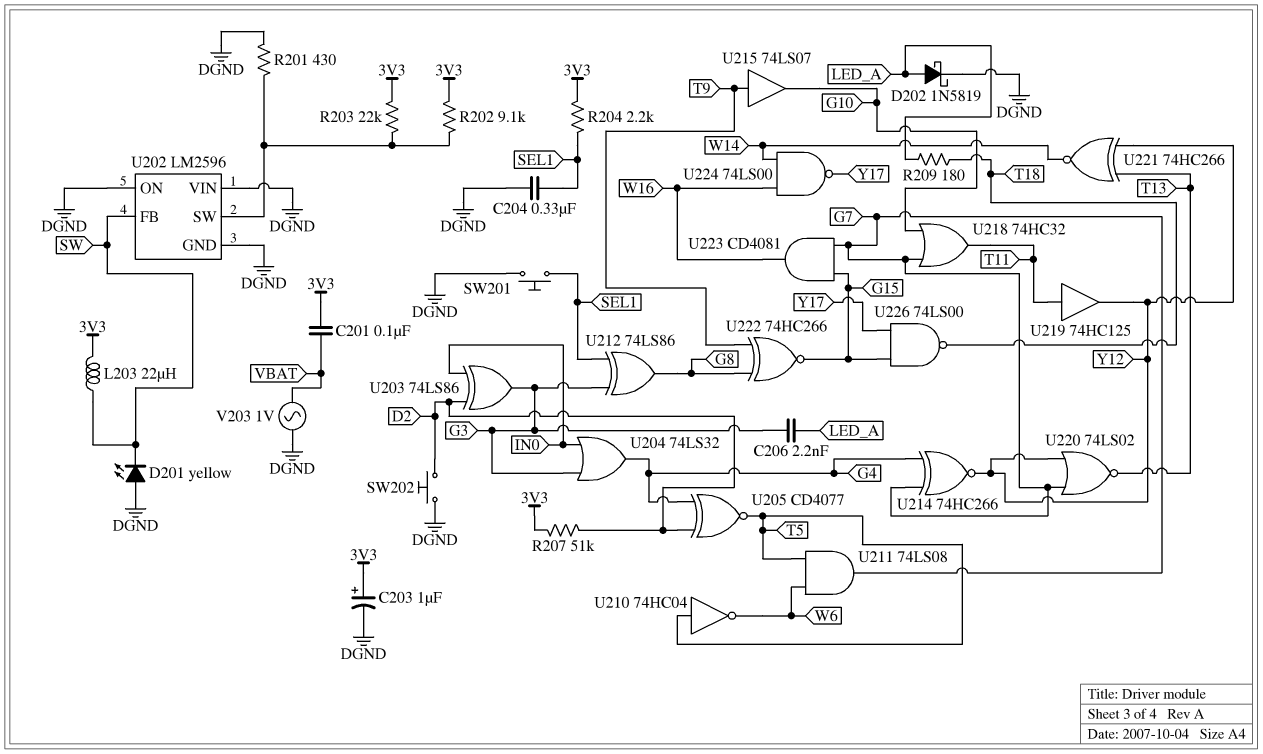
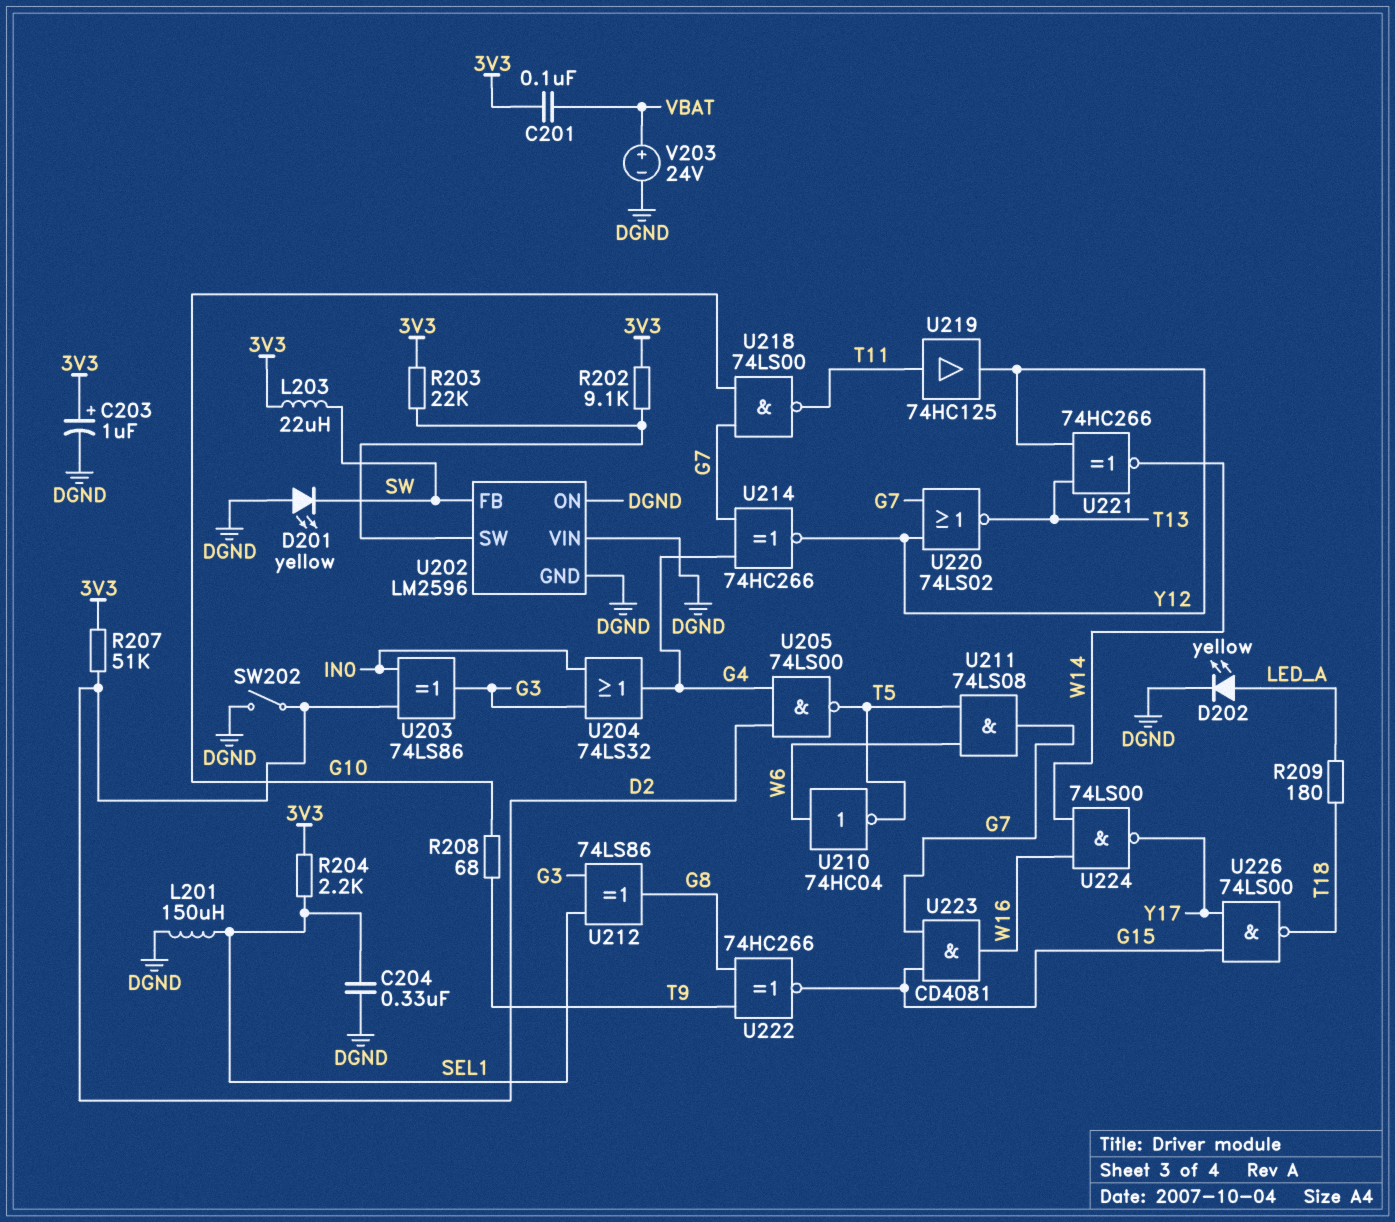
C206: 2.2nF (G3, LED_A) -> none
D202: schottky 1N5819 (A LED_A, K DGND) -> LED yellow (A LED_A, K DGND)
L201: none -> 150uH (DGND, SEL1)
R201: 430 (DGND, U202/SW) -> none
R208: none -> 68 (G10, T9)
SW201: button (DGND, SEL1) -> none
SW202: button (D2, DGND) -> switch (D2, DGND)
U205: XNOR CD4077 (in D2, in G4, out T5) -> NAND 74LS00 (in D2, in G4, out T5)
U210: NOT 74HC04 (in T5, out W6) -> NOT 74HC04 (in W6, out T5)
U215: buffer 74LS07 (in T9, out G10) -> none
U218: OR 74HC32 (in G7, in G10, out T11) -> NAND 74LS00 (in G7, in G10, out T11)
V203: AC 1V (DGND, VBAT) -> 24V (plus VBAT, minus DGND)

